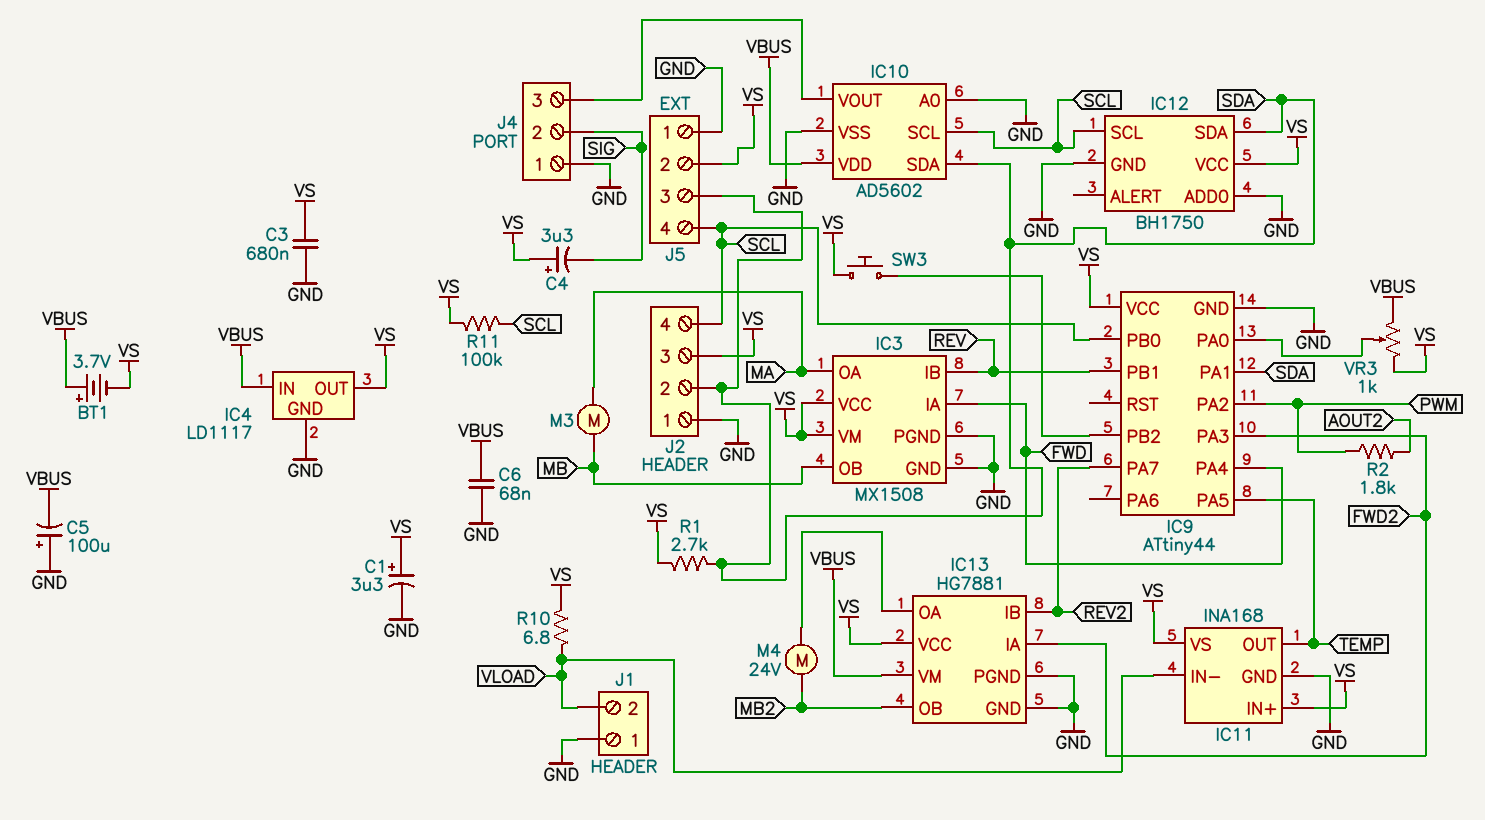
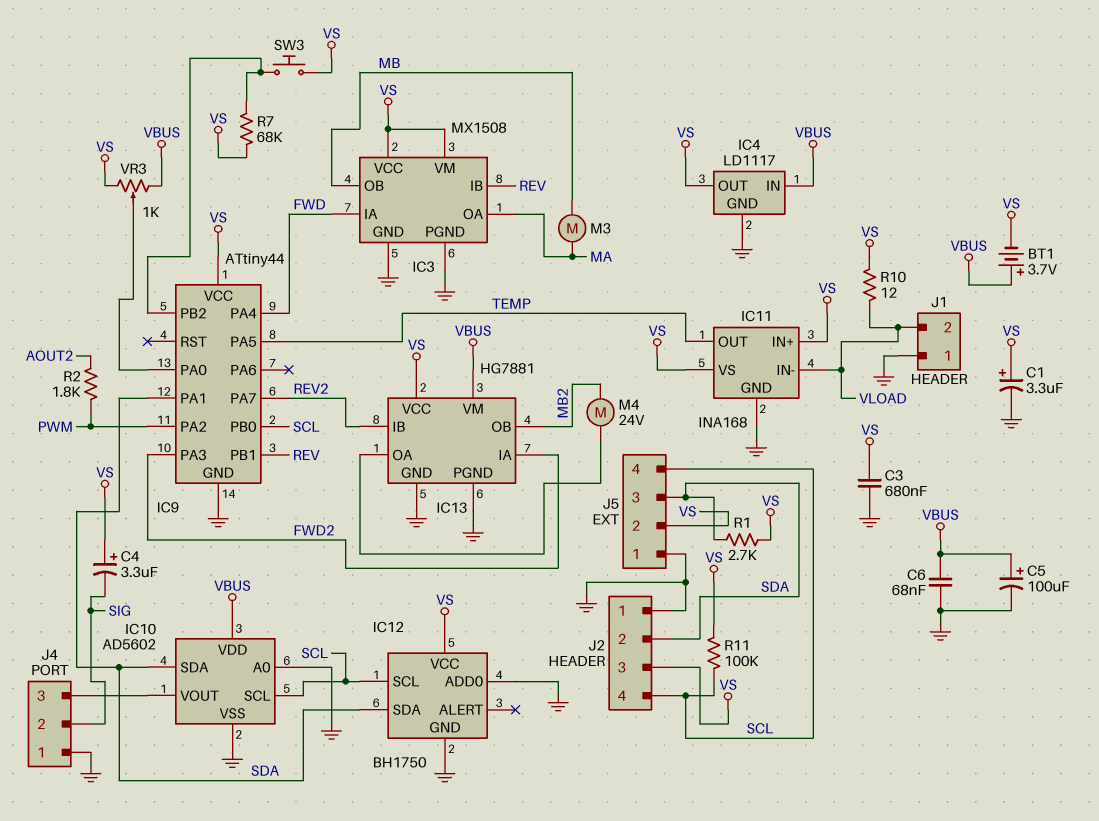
C5: 100uF (plus GND, minus VBUS) -> 100uF (plus VBUS, minus GND)
R7: none -> 68k (IC9/PB2, VS)
R10: 6.8 (VLOAD, VS) -> 12 (VLOAD, VS)

